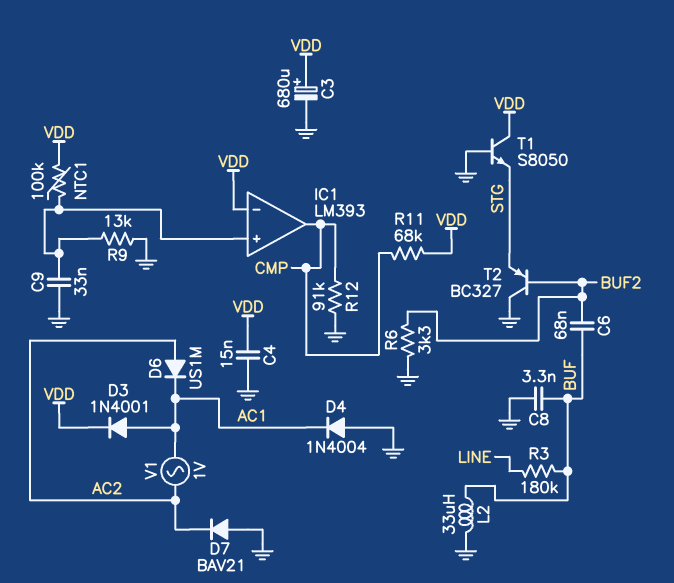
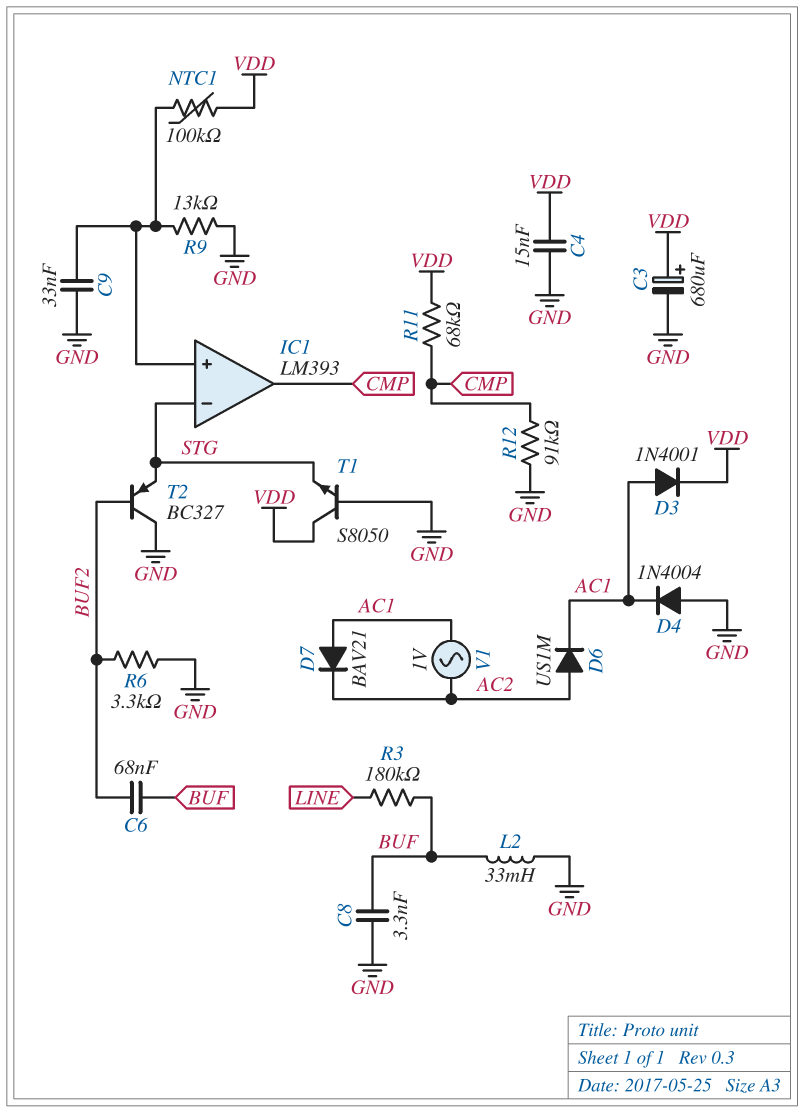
D7: diode BAV21 (A GND, K AC2) -> diode BAV21 (A AC1, K AC2)
IC1 pin in-: VDD -> STG
L2: 33uH (BUF, GND) -> 33mH (BUF, GND)

